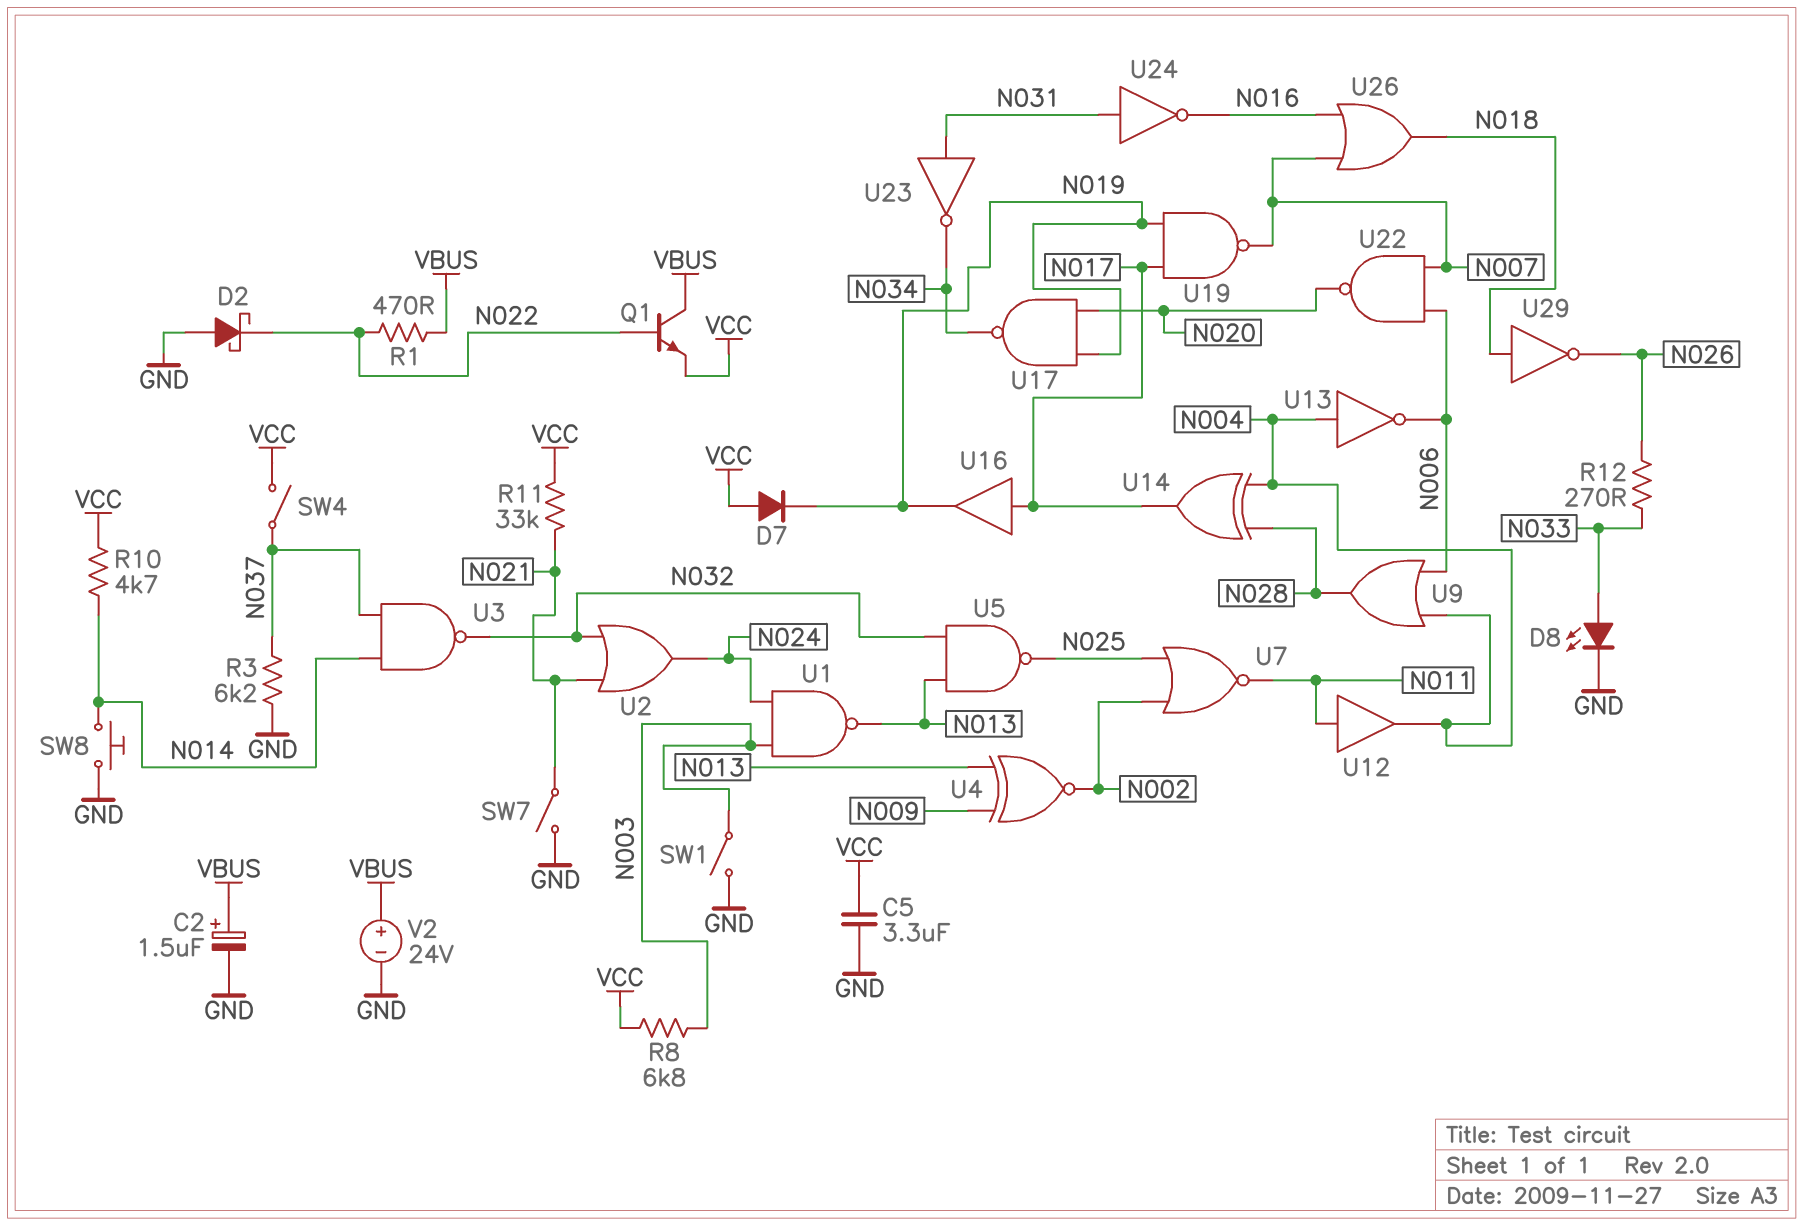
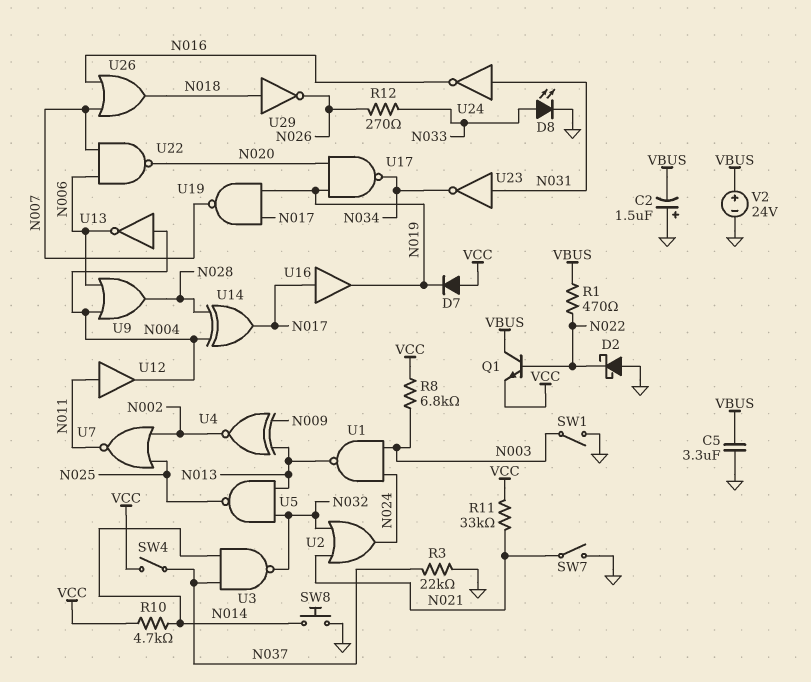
C2: 1.5uF (plus VBUS, minus GND) -> 1.5uF (plus GND, minus VBUS)
C5: 3.3uF (GND, VCC) -> 3.3uF (GND, VBUS)
R3: 6.2k (GND, N037) -> 22k (GND, N037)

